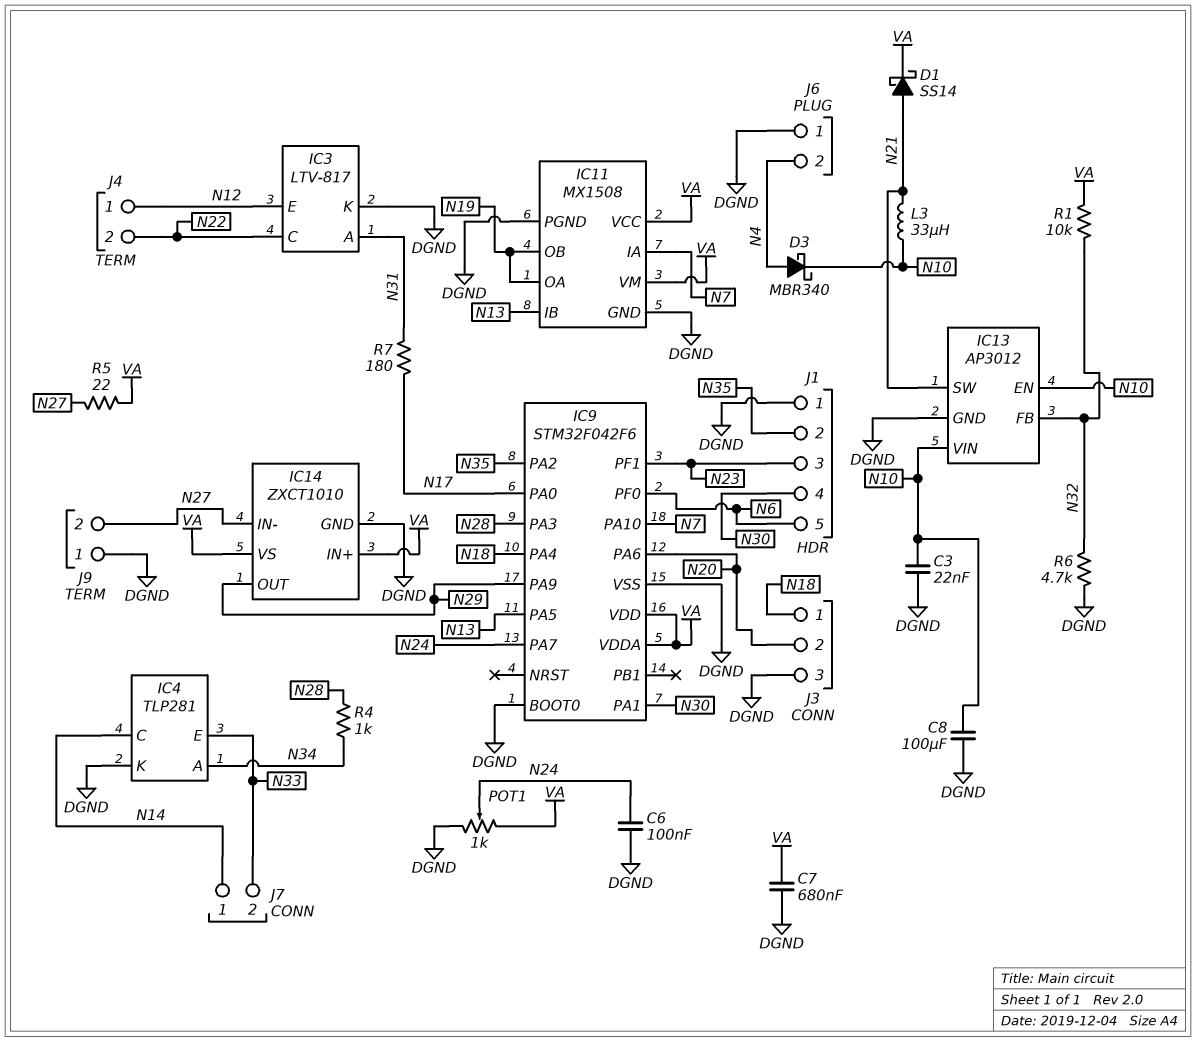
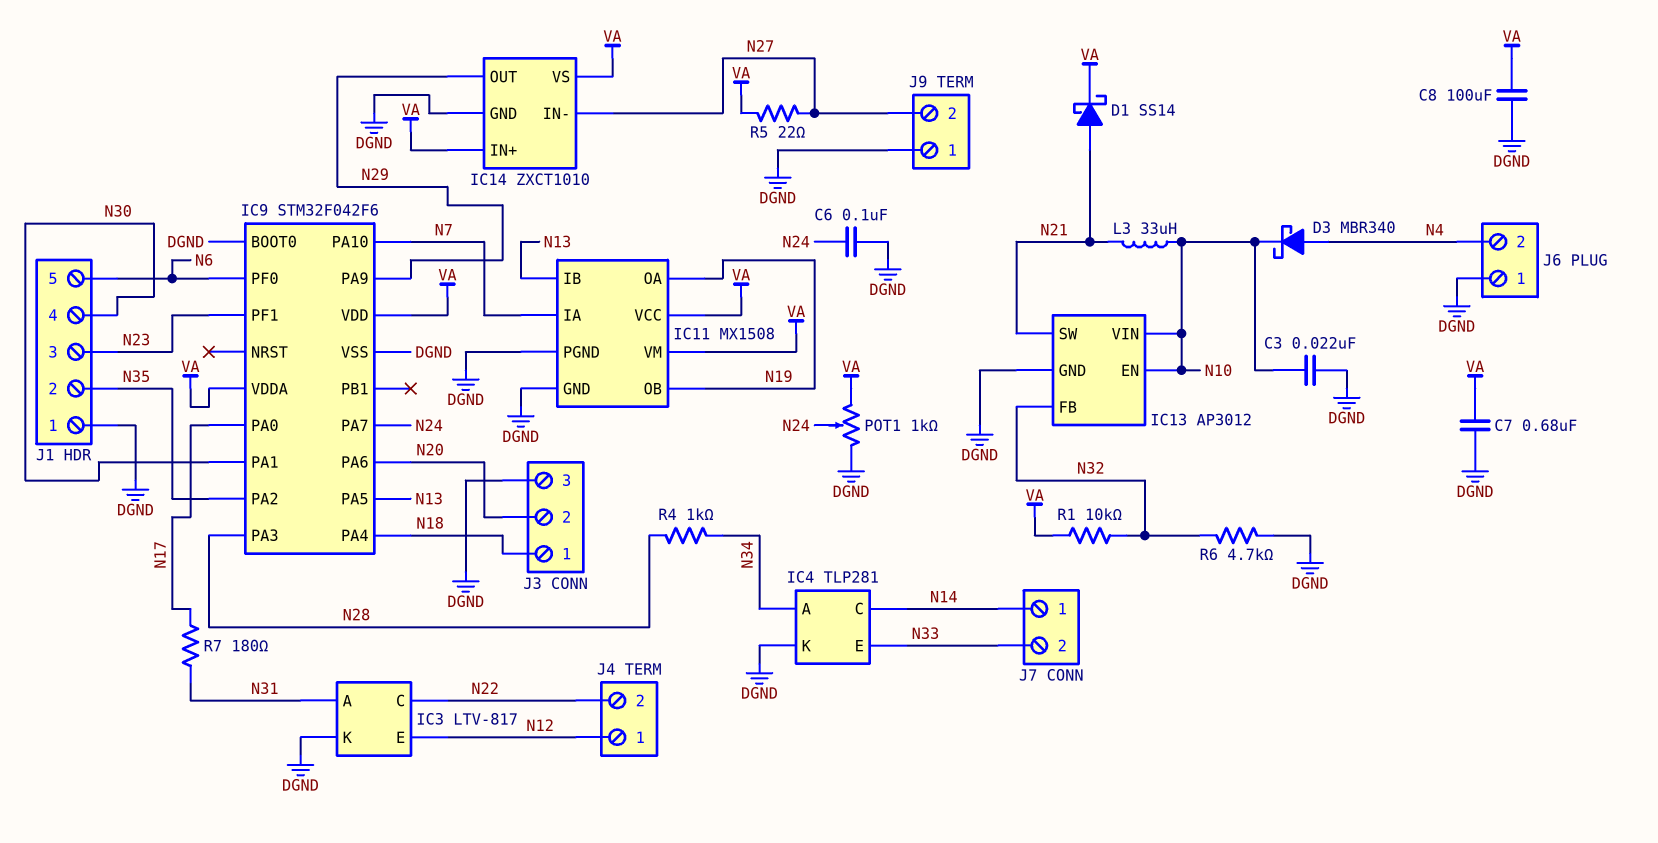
C8: 100uF (DGND, N10) -> 100uF (DGND, VA)

